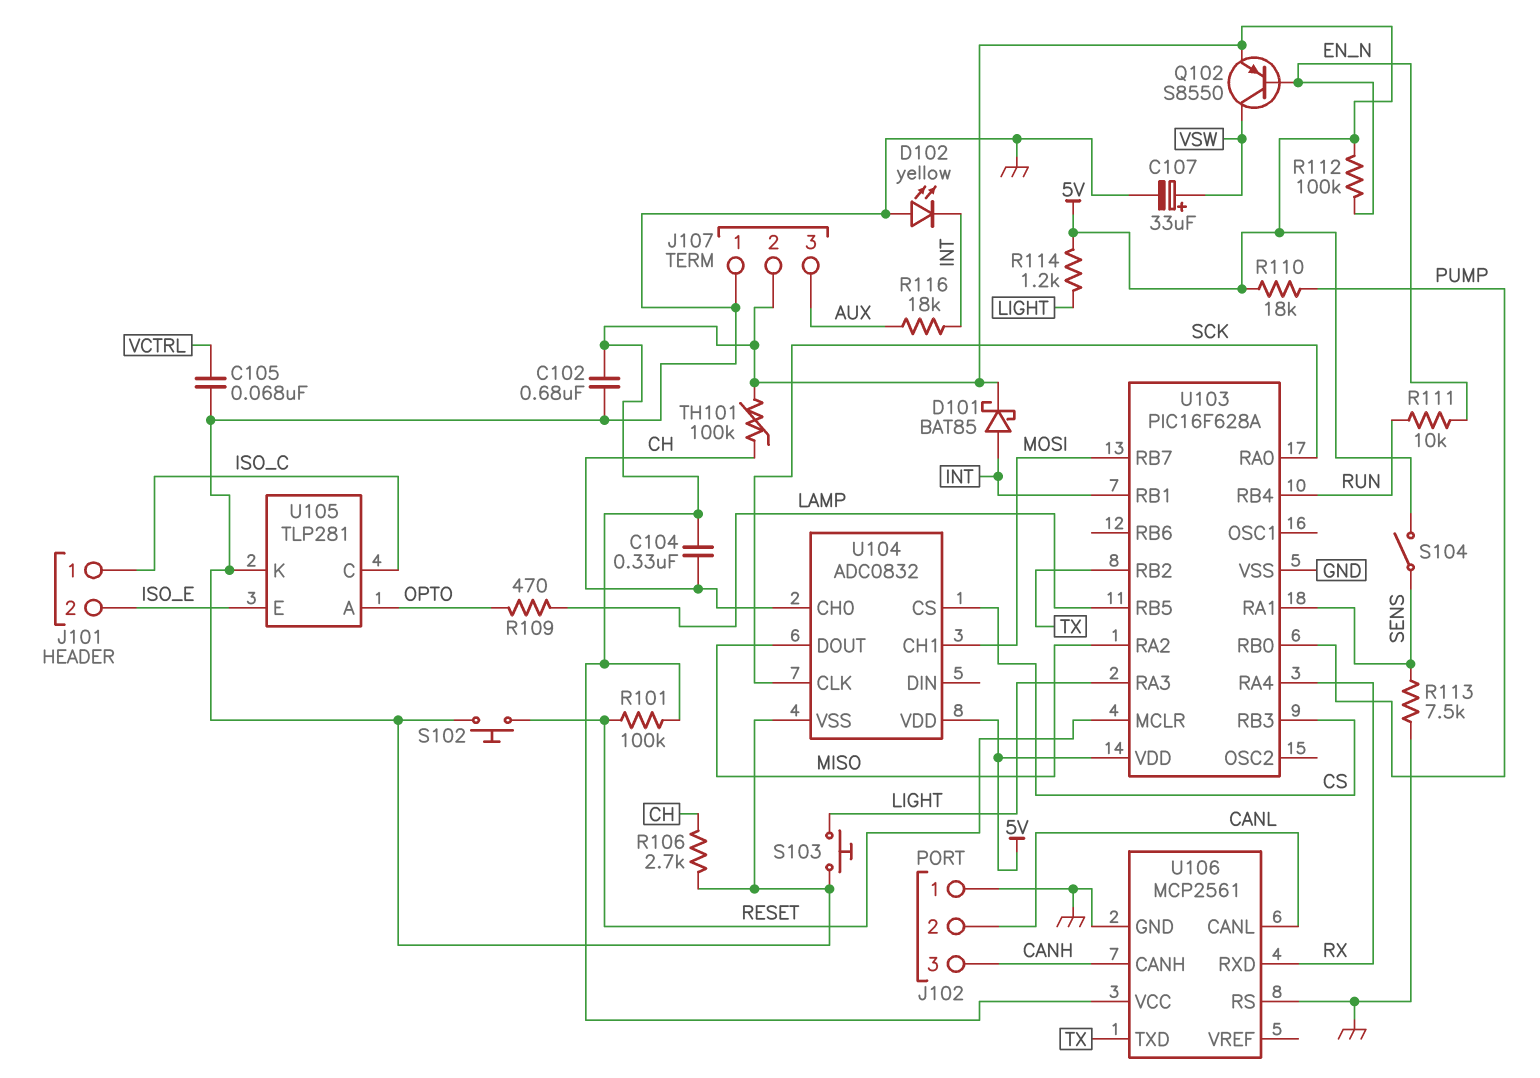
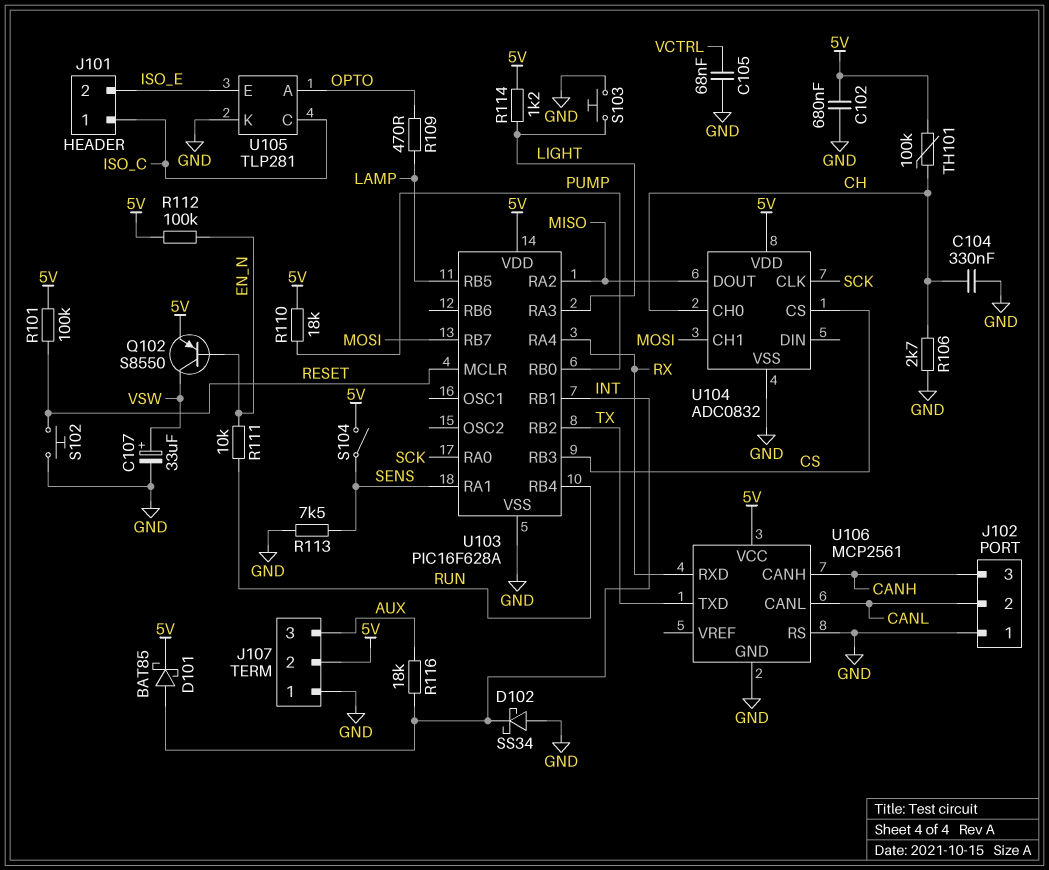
C104: 330nF (5V, CH) -> 330nF (CH, GND)
D102: LED yellow (A GND, K INT) -> schottky SS34 (A GND, K INT)

